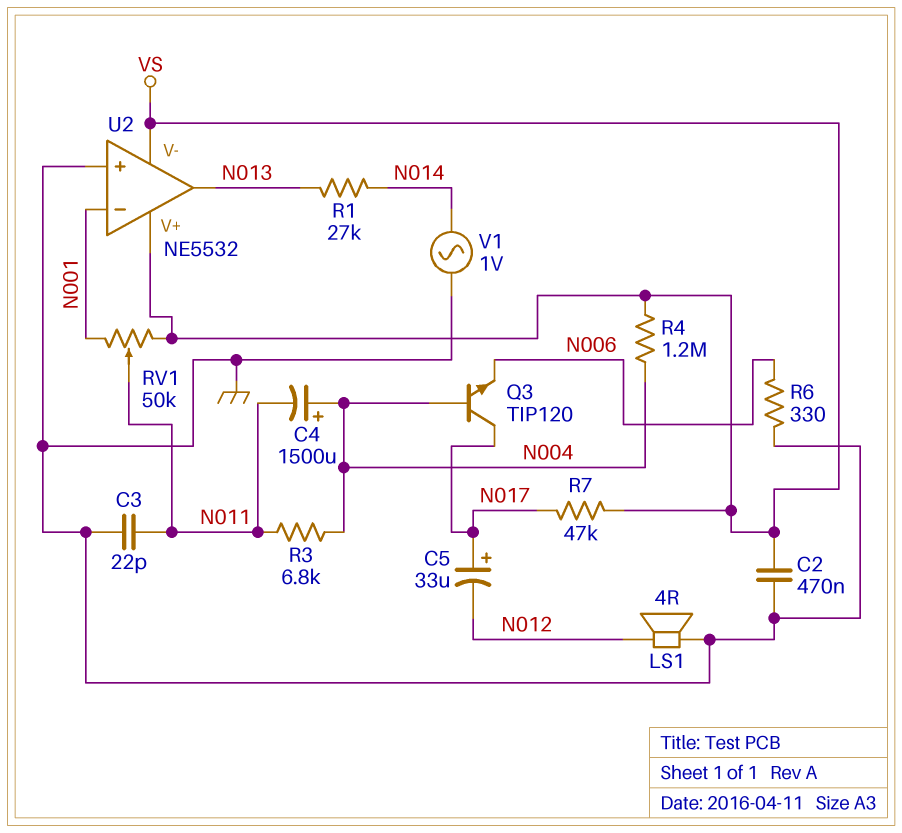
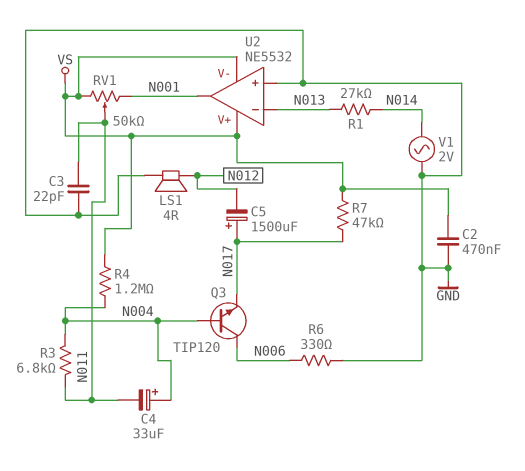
C4: 1500uF (plus N004, minus N011) -> 33uF (plus N004, minus N011)
C5: 33uF (plus N017, minus N012) -> 1500uF (plus N017, minus N012)
Q3: NPN TIP120 (B N004, C N017, E N006) -> NPN TIP120 (B N004, C N006, E N017)
U2 pin in-: N001 -> N013
U2 pin out: N013 -> N001
V1: AC 1V (GND, N014) -> AC 2V (GND, N014)

